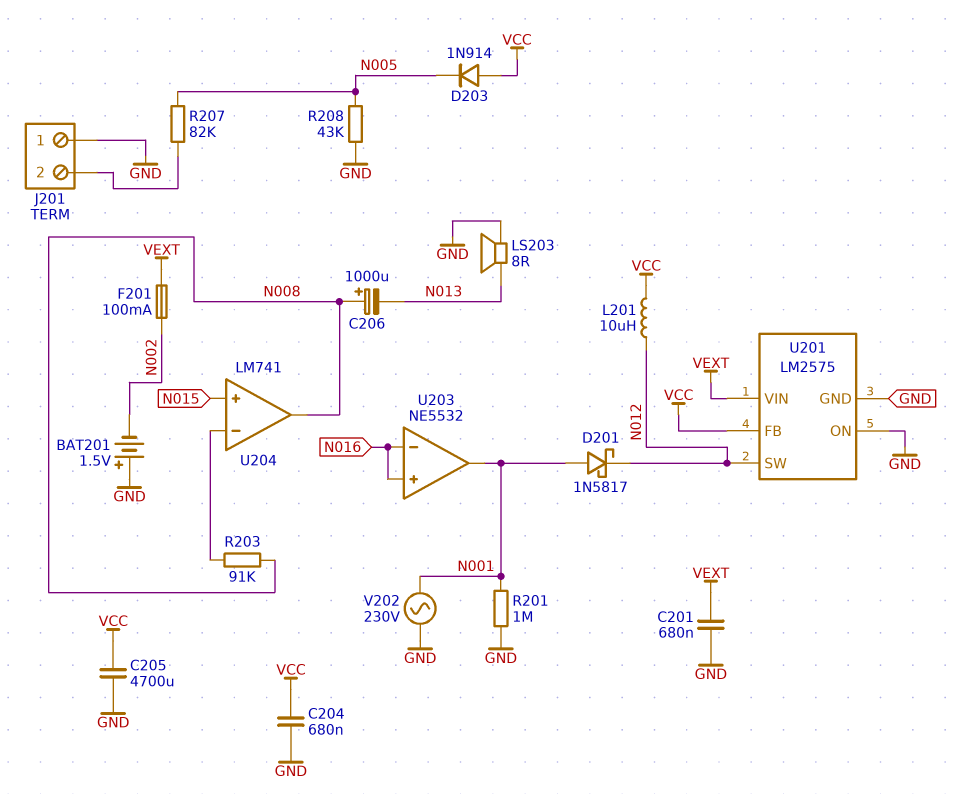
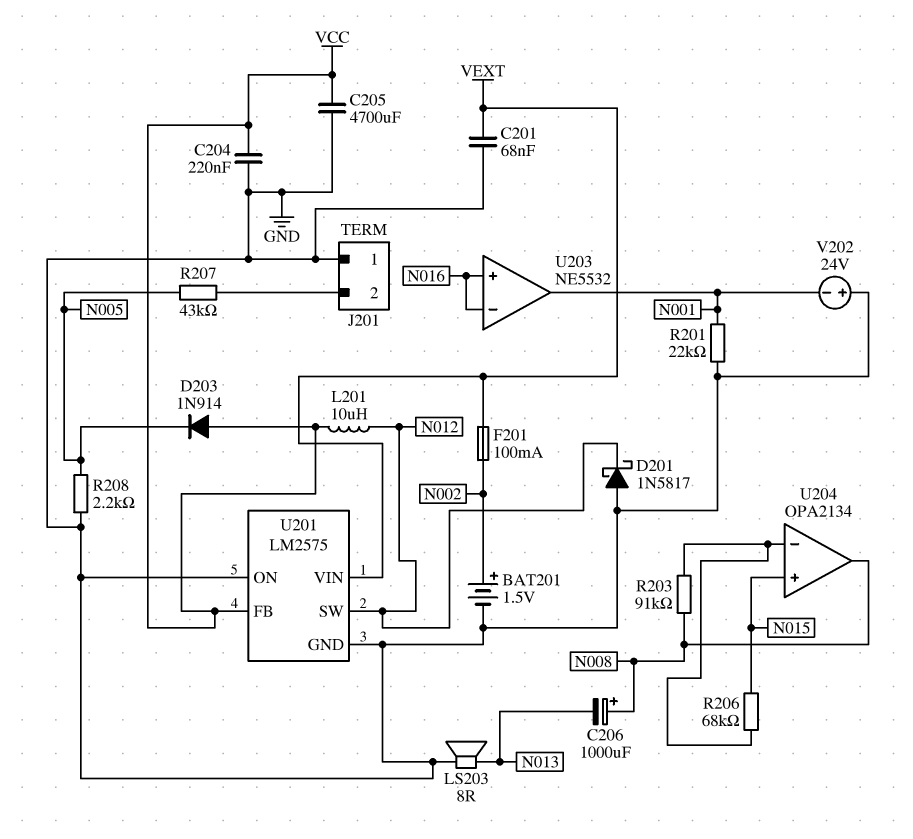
BAT201: 1.5V (plus GND, minus N002) -> 1.5V (plus N002, minus GND)
C201: 680nF (GND, VEXT) -> 68nF (GND, VEXT)
C204: 680nF (GND, VCC) -> 220nF (GND, VCC)
D201: schottky 1N5817 (A N001, K N012) -> schottky 1N5817 (A GND, K N012)
R201: 1M (GND, N001) -> 22k (GND, N001)
R206: none -> 68k (N015, U204/in-)
R207: 82k (J201/2, N005) -> 43k (J201/2, N005)
R208: 43k (GND, N005) -> 2.2k (GND, N005)
U204: LM741 -> OPA2134
V202: AC 230V (GND, N001) -> 24V (plus GND, minus N001)

